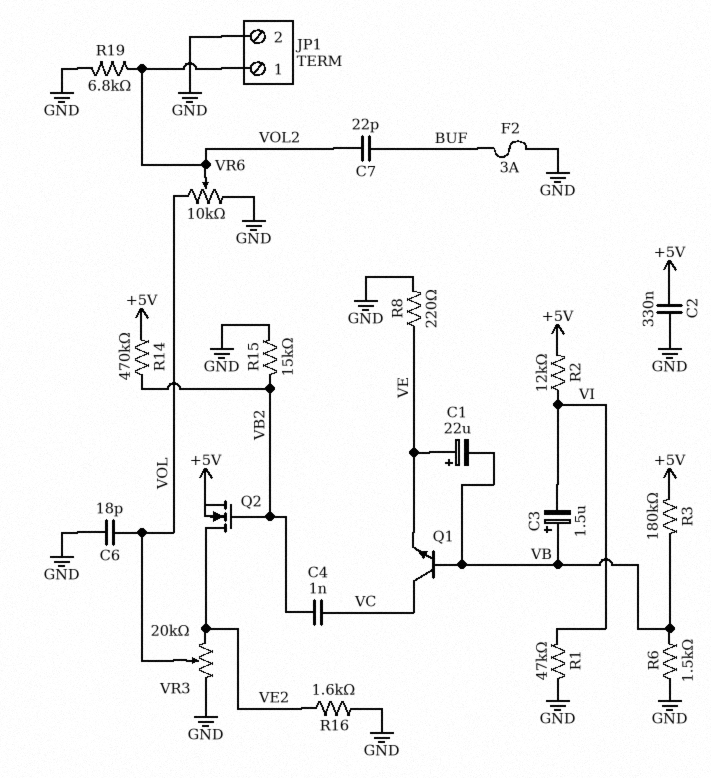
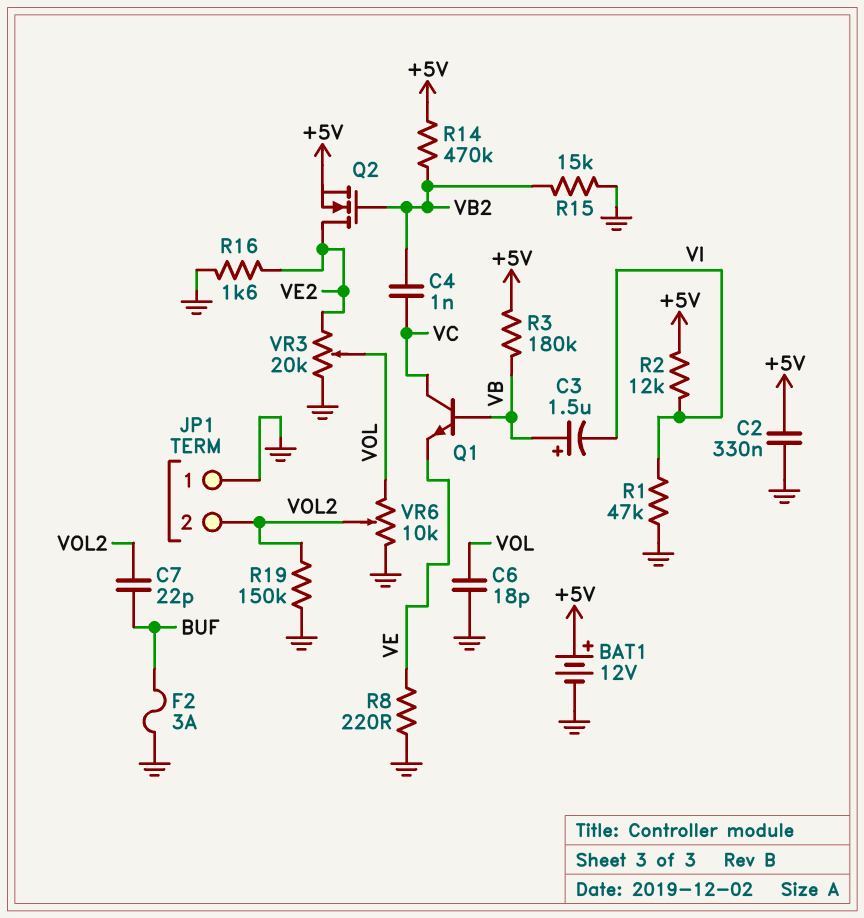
BAT1: none -> 12V (plus +5V, minus GND)
C1: 22uF (plus VE, minus VB) -> none
JP1 pin 1: VOL2 -> GND
JP1 pin 2: GND -> VOL2
R6: 1.5k (GND, VB) -> none
R19: 6.8k (GND, VOL2) -> 150k (GND, VOL2)

